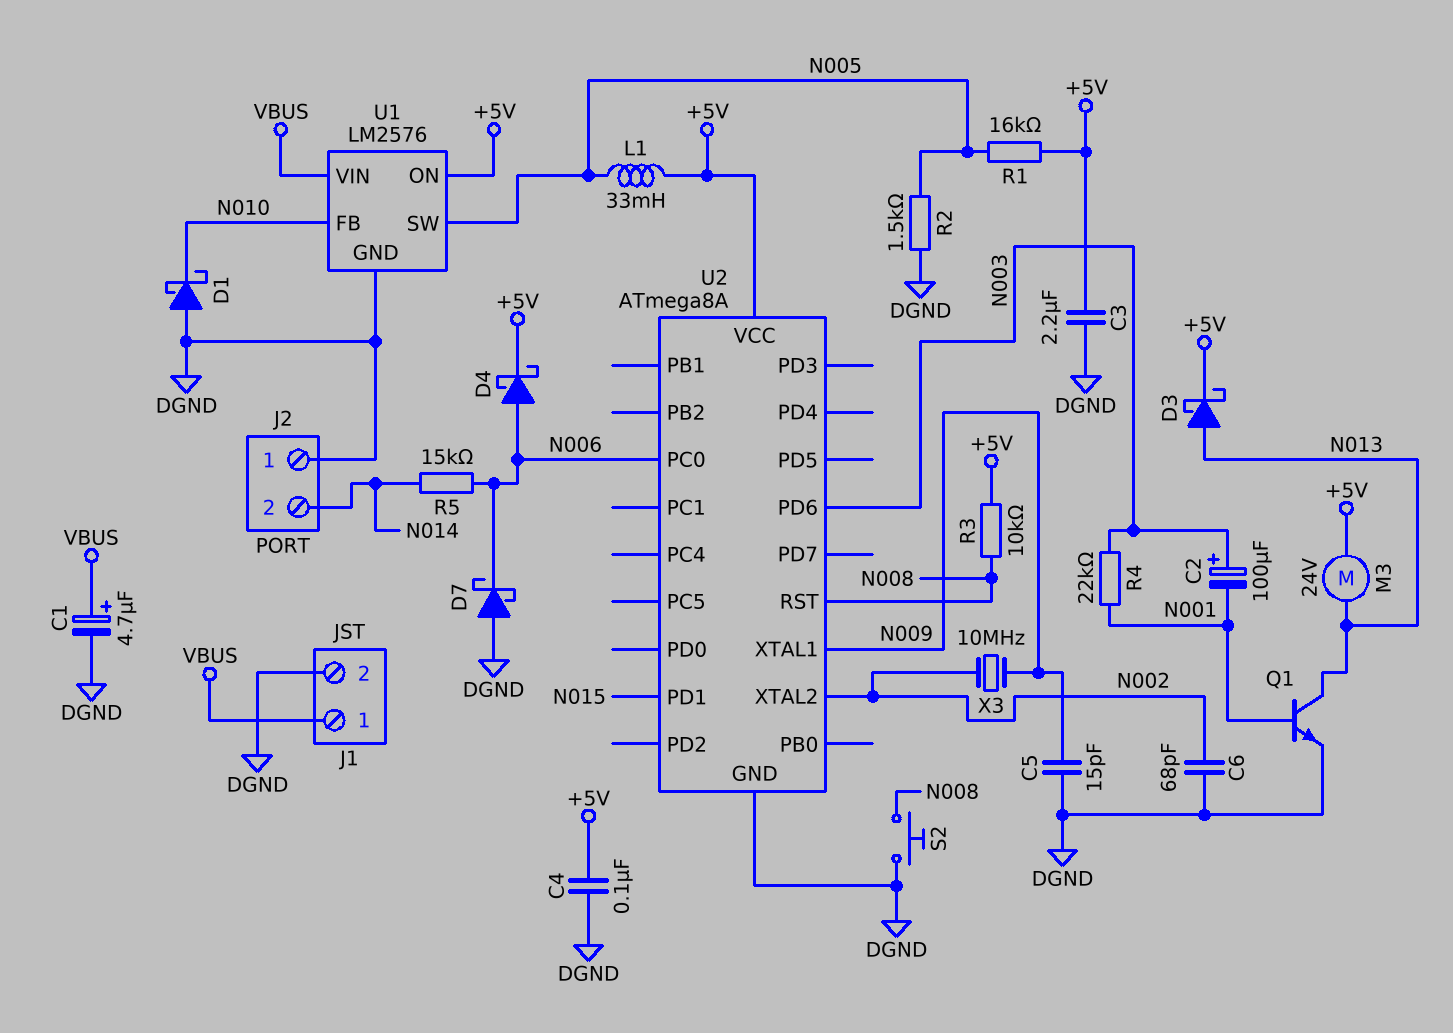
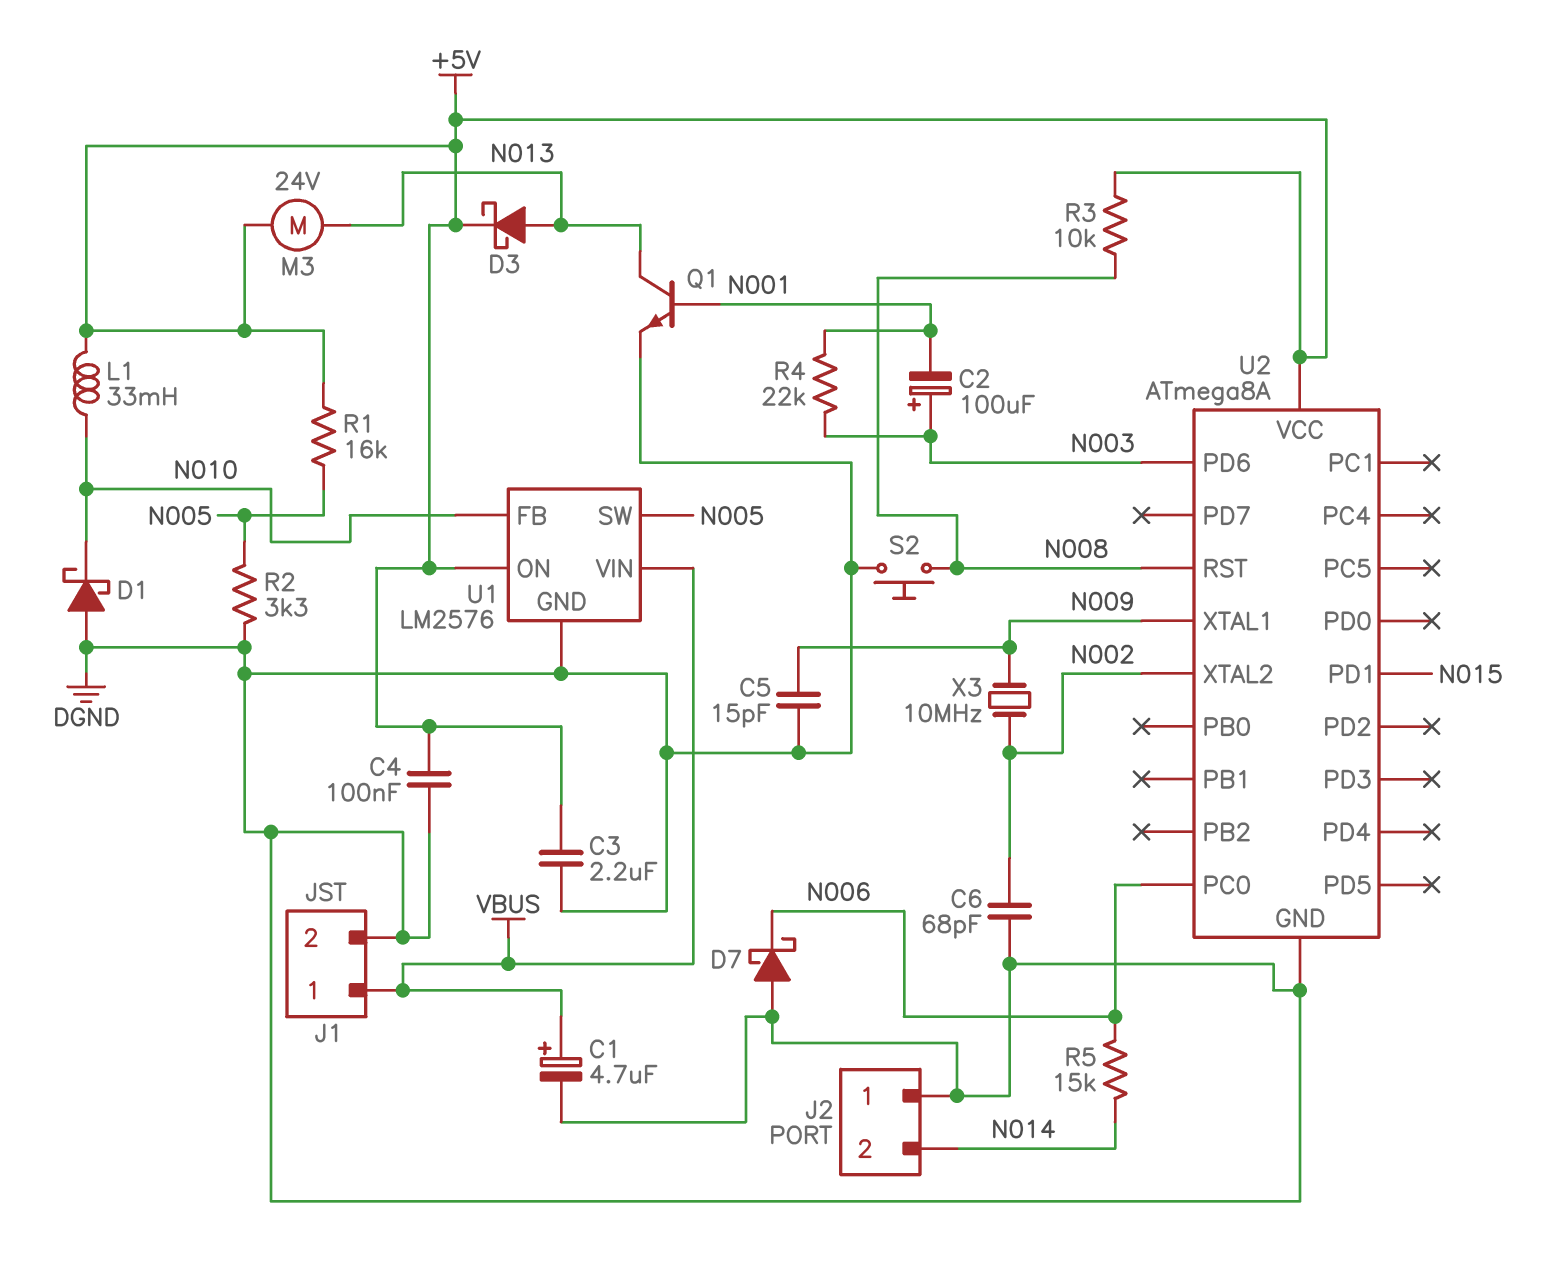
D4: schottky (A N006, K +5V) -> none
L1: 33mH (+5V, N005) -> 33mH (+5V, N010)
R2: 1.5k (DGND, N005) -> 3.3k (DGND, N005)

